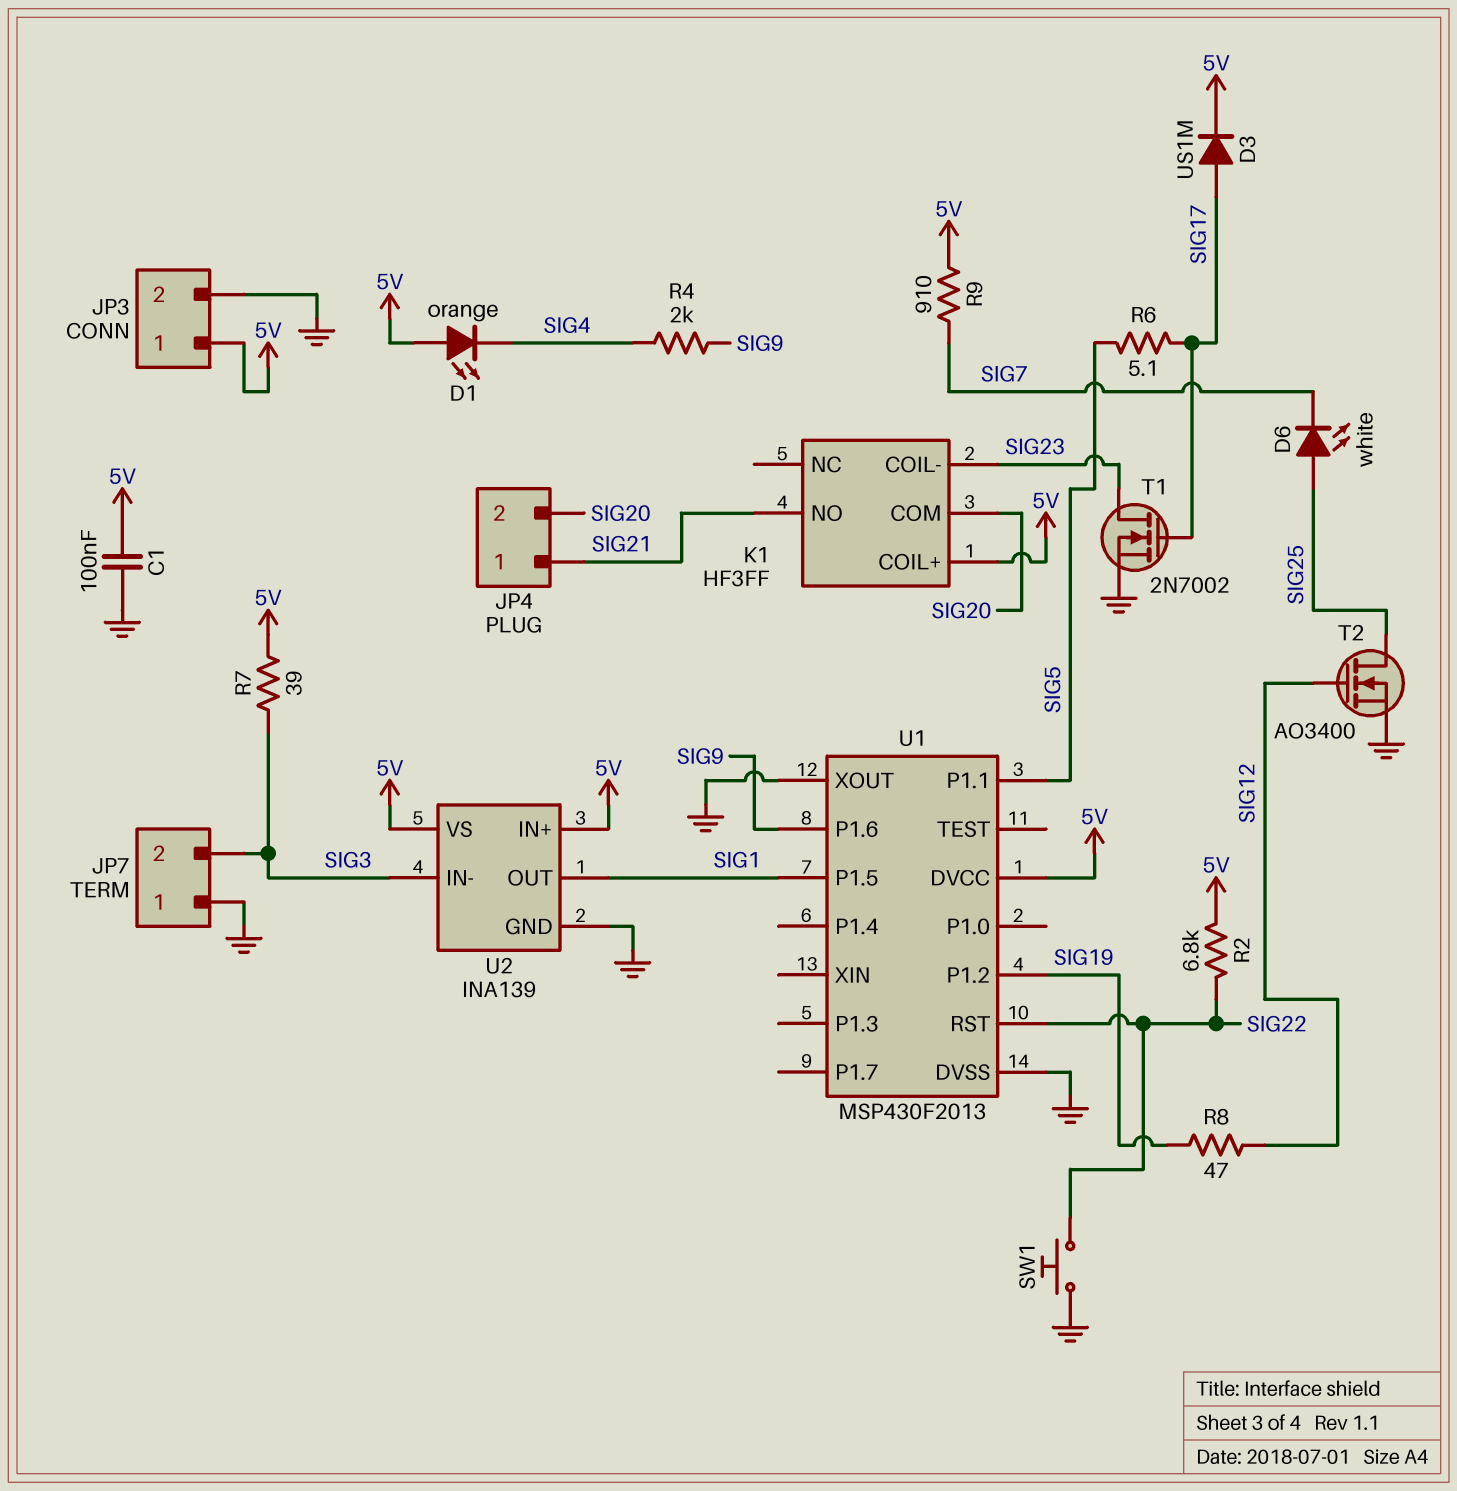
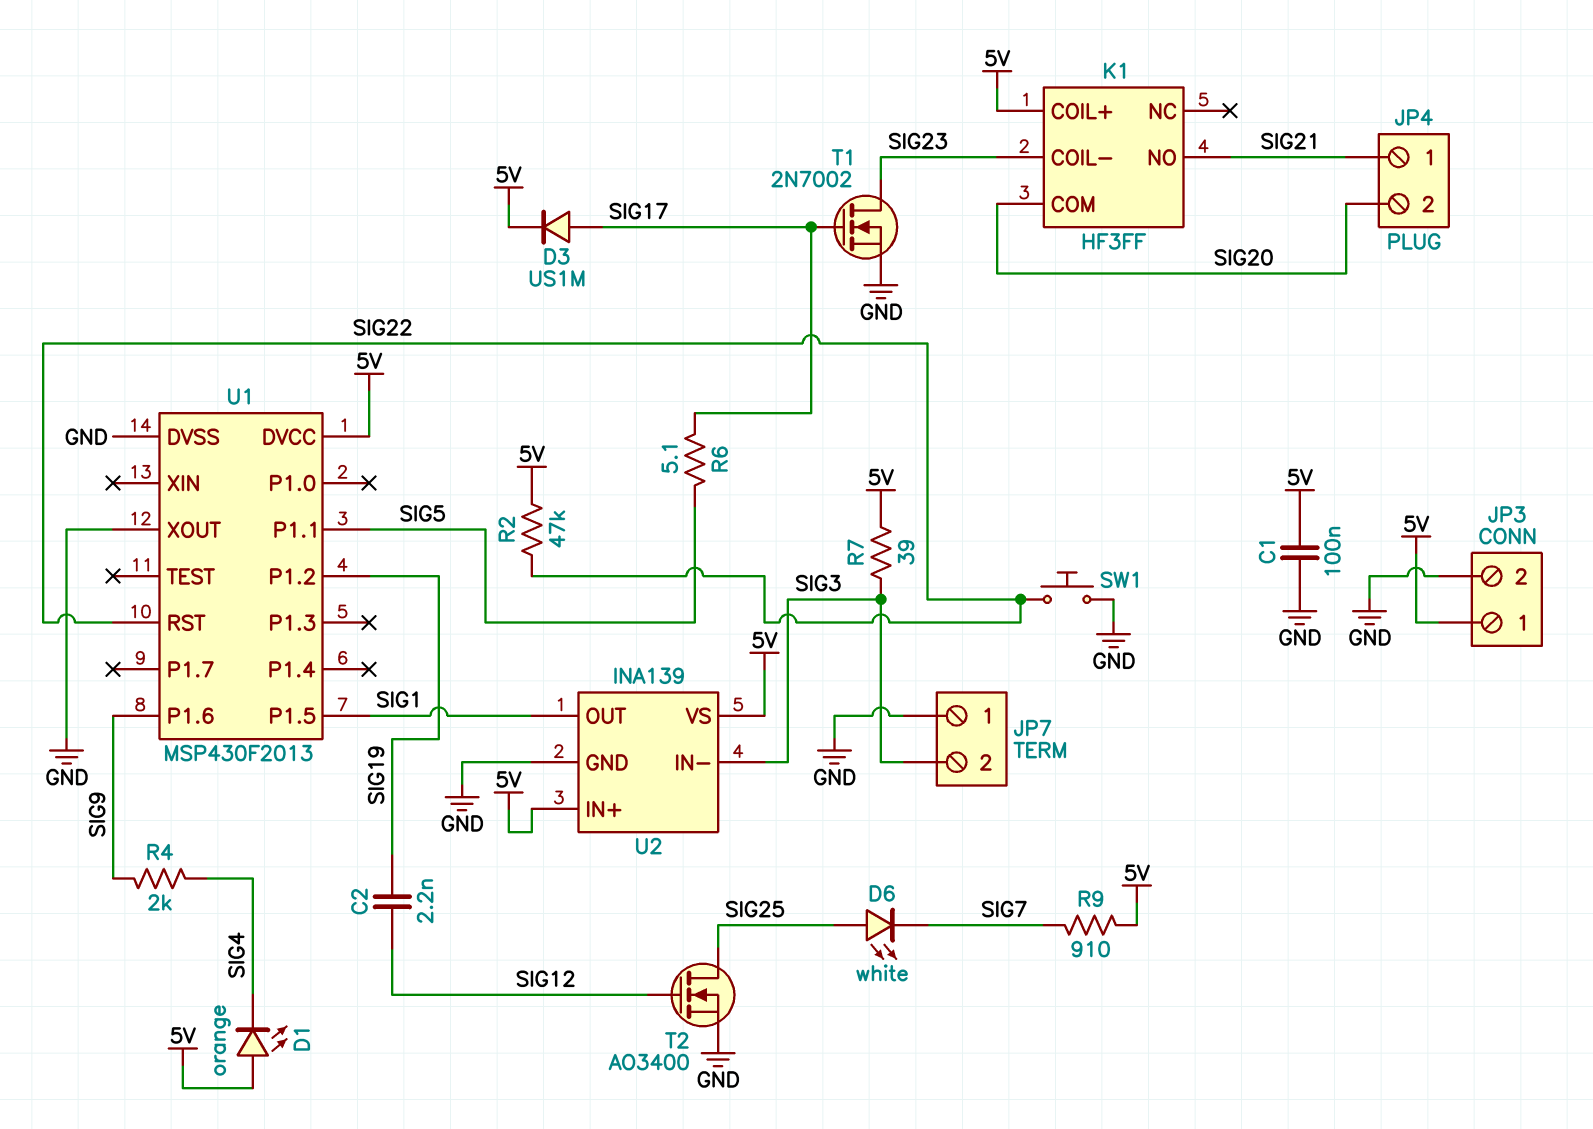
C2: none -> 2.2nF (SIG12, SIG19)
R2: 6.8k (5V, SIG22) -> 47k (5V, SIG22)
R8: 47 (SIG12, SIG19) -> none

